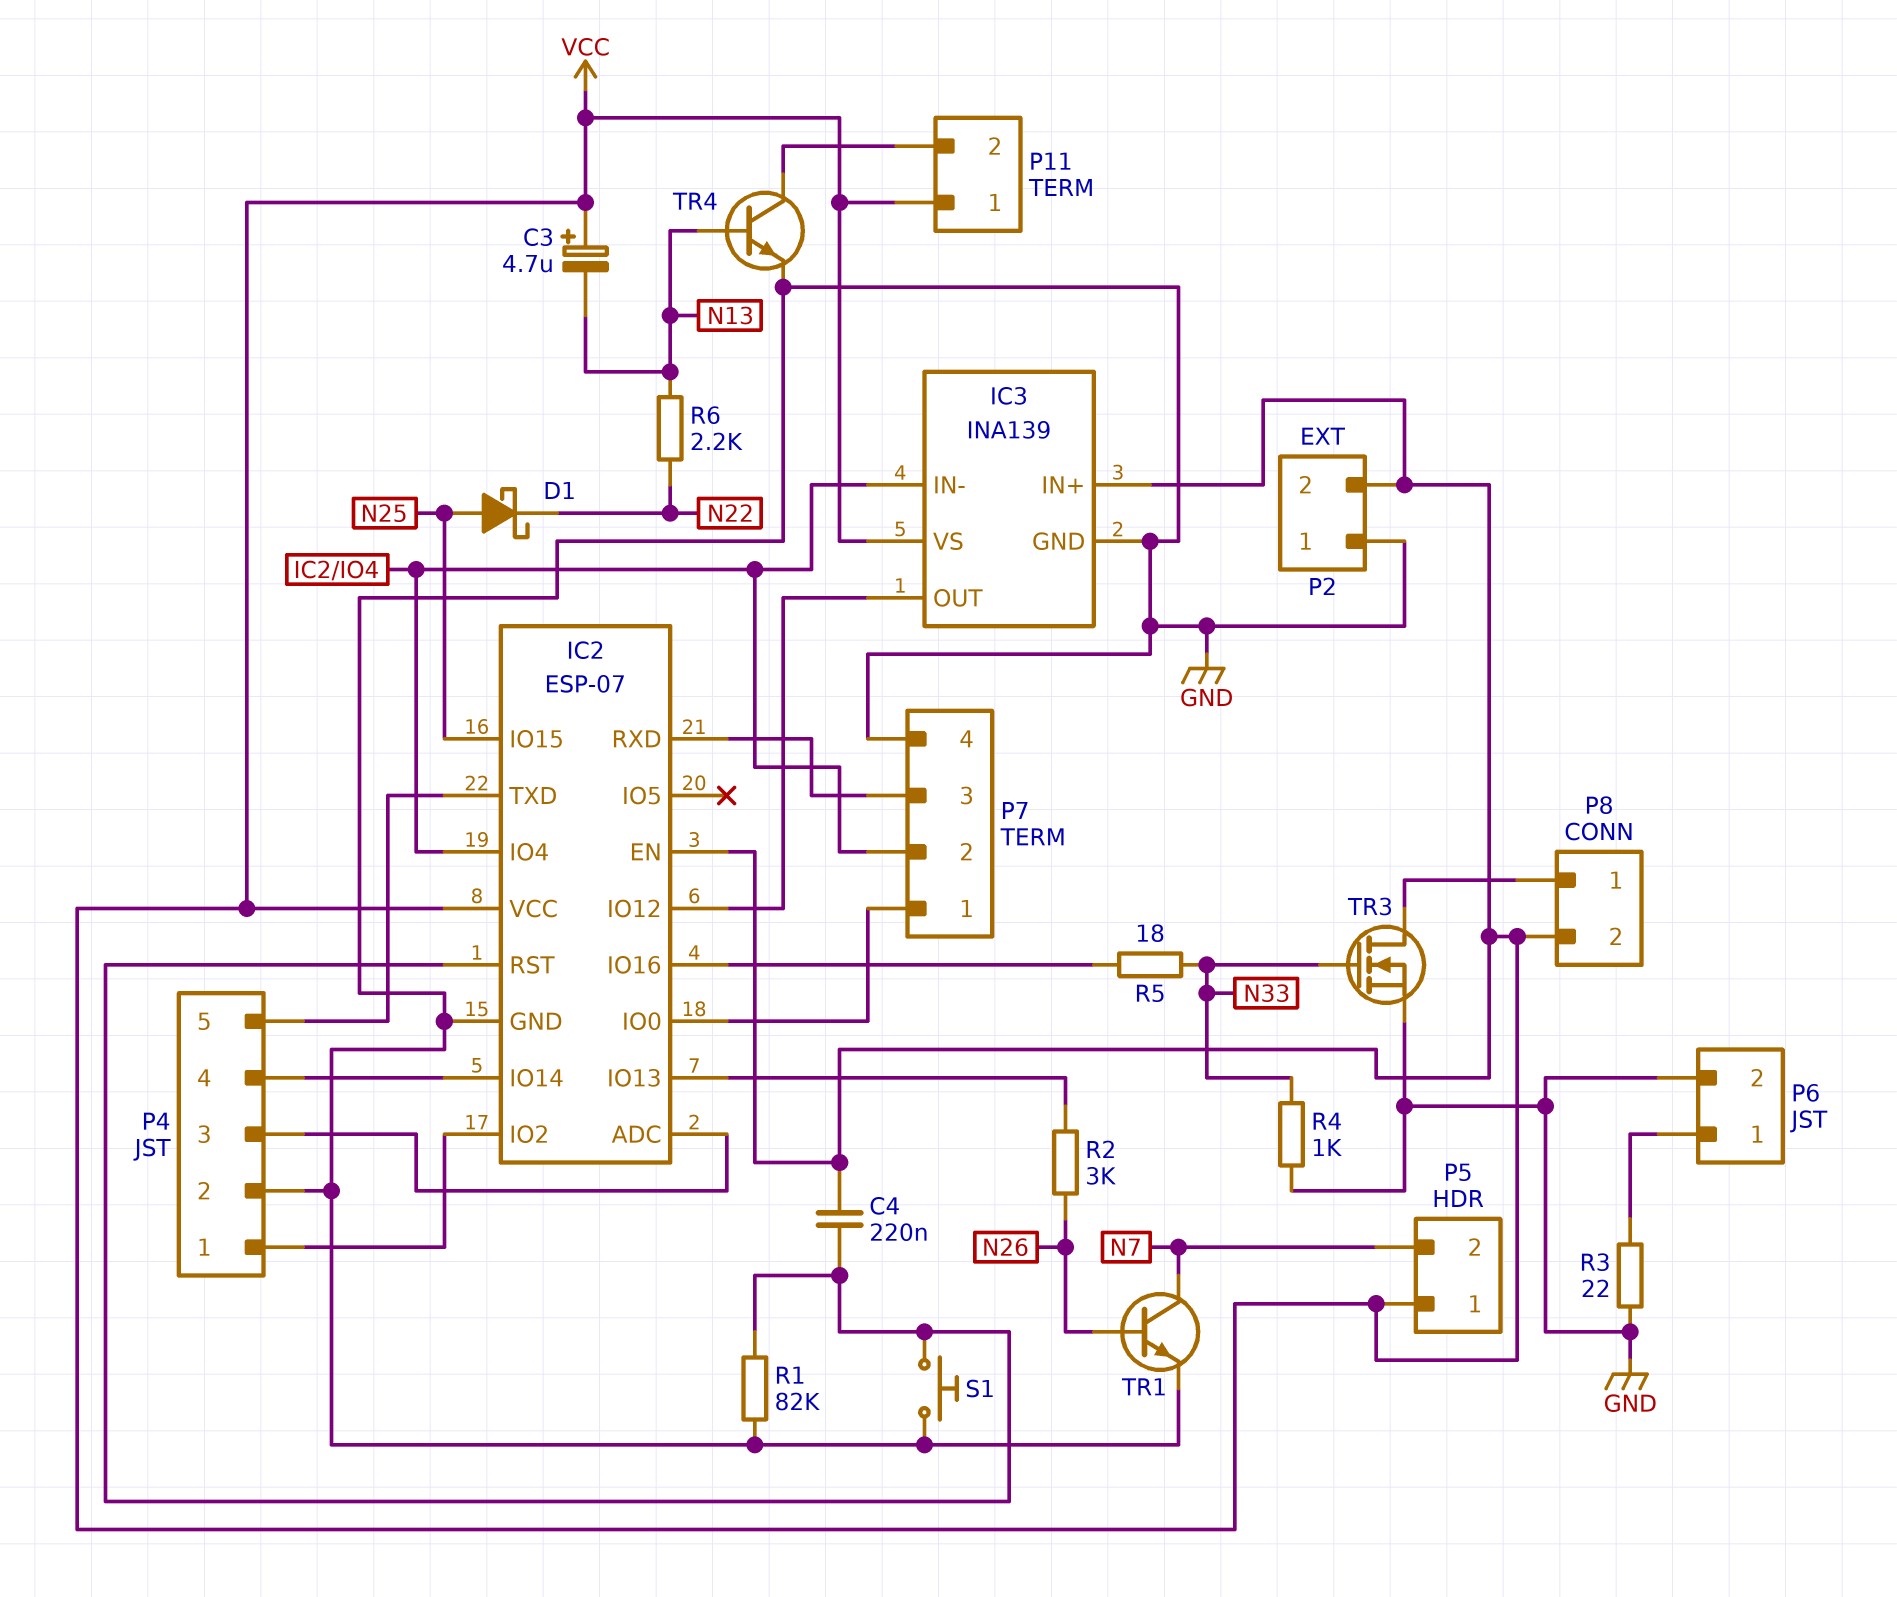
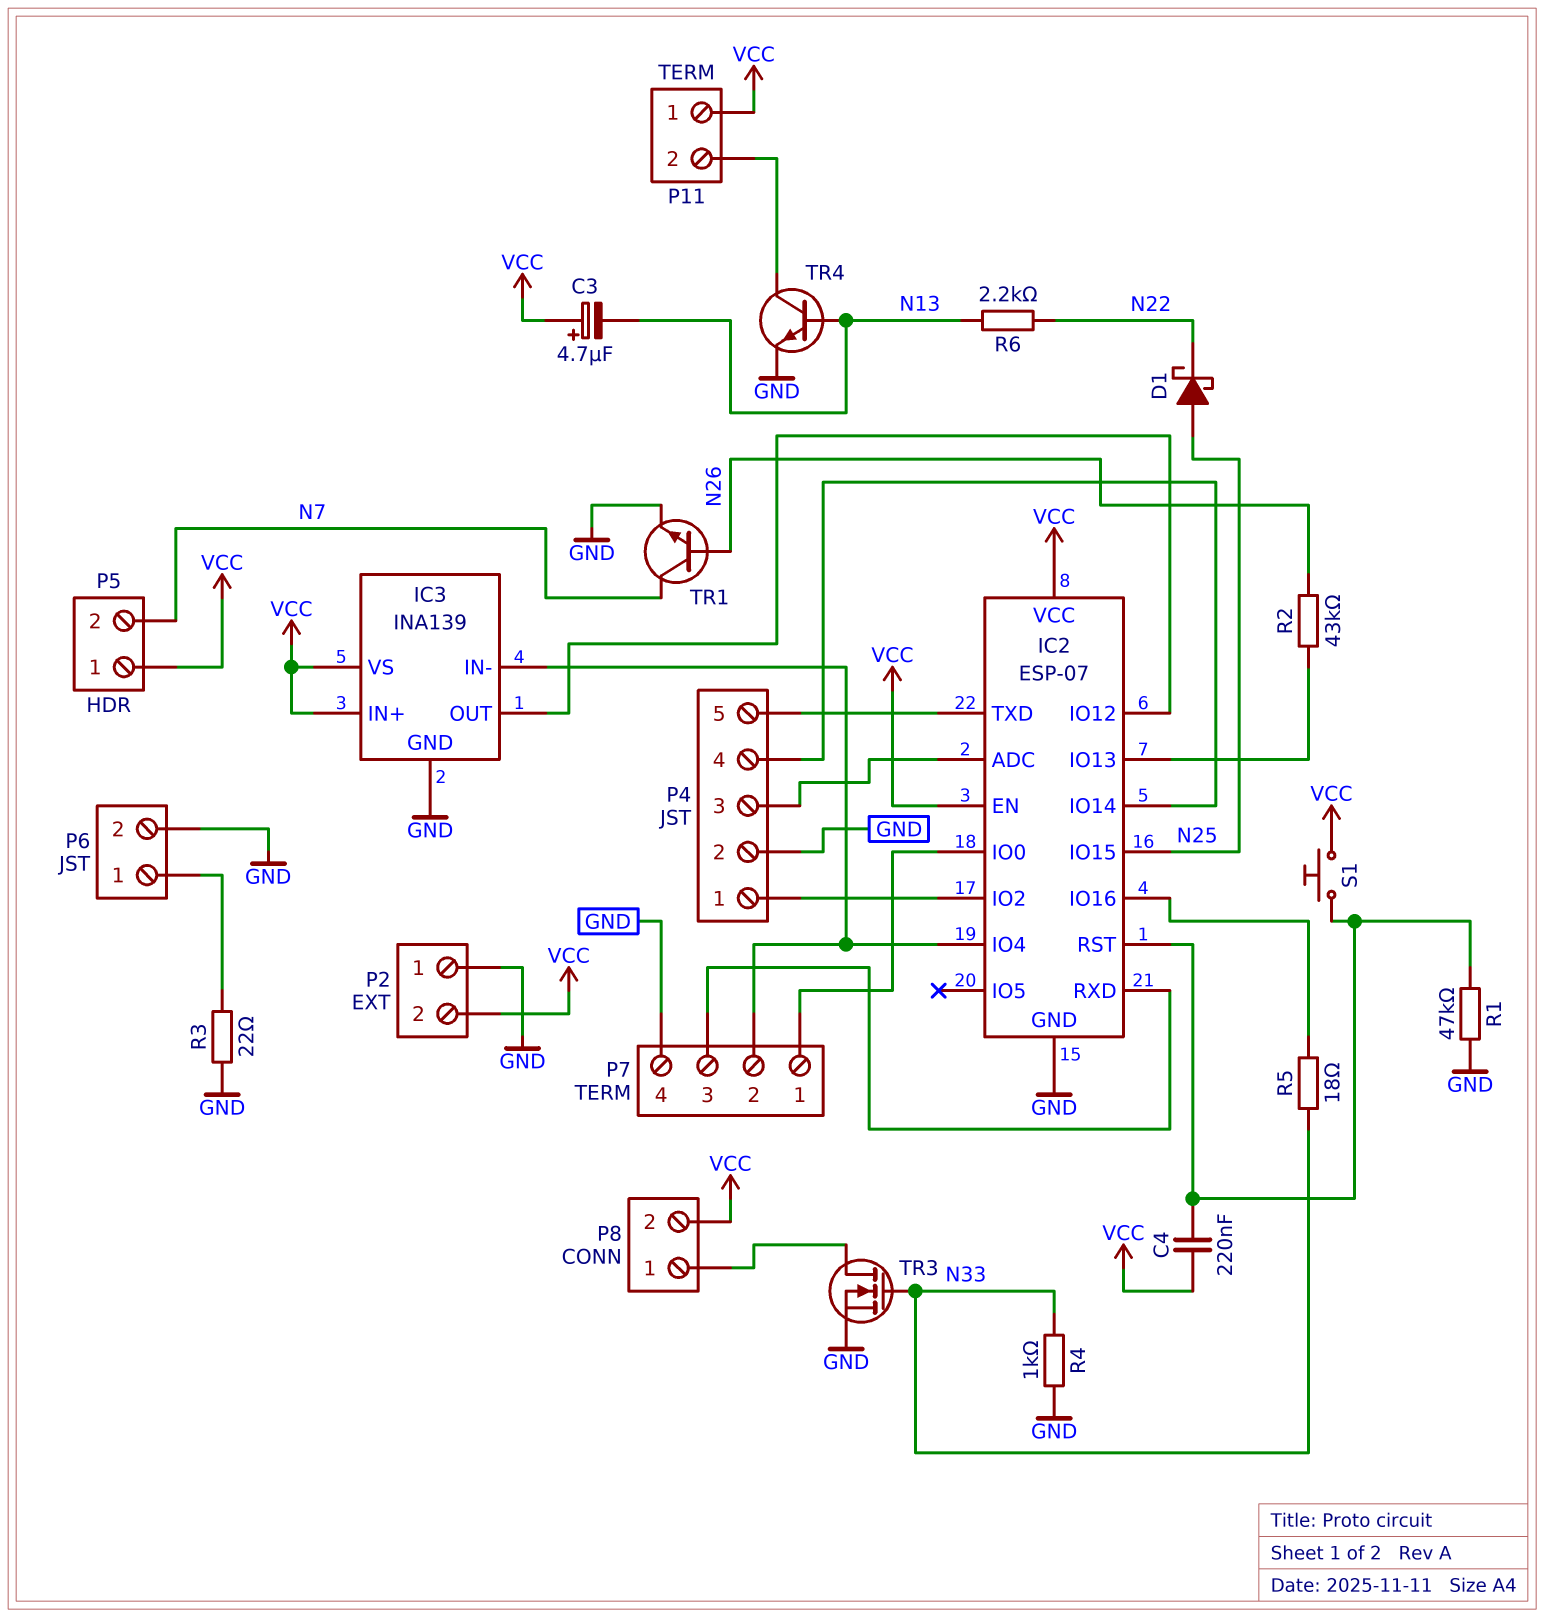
R1: 82k (GND, IC2/RST) -> 47k (GND, IC2/RST)
R2: 3k (IC2/IO13, N26) -> 43k (IC2/IO13, N26)
S1: button (GND, IC2/RST) -> button (IC2/RST, VCC)

